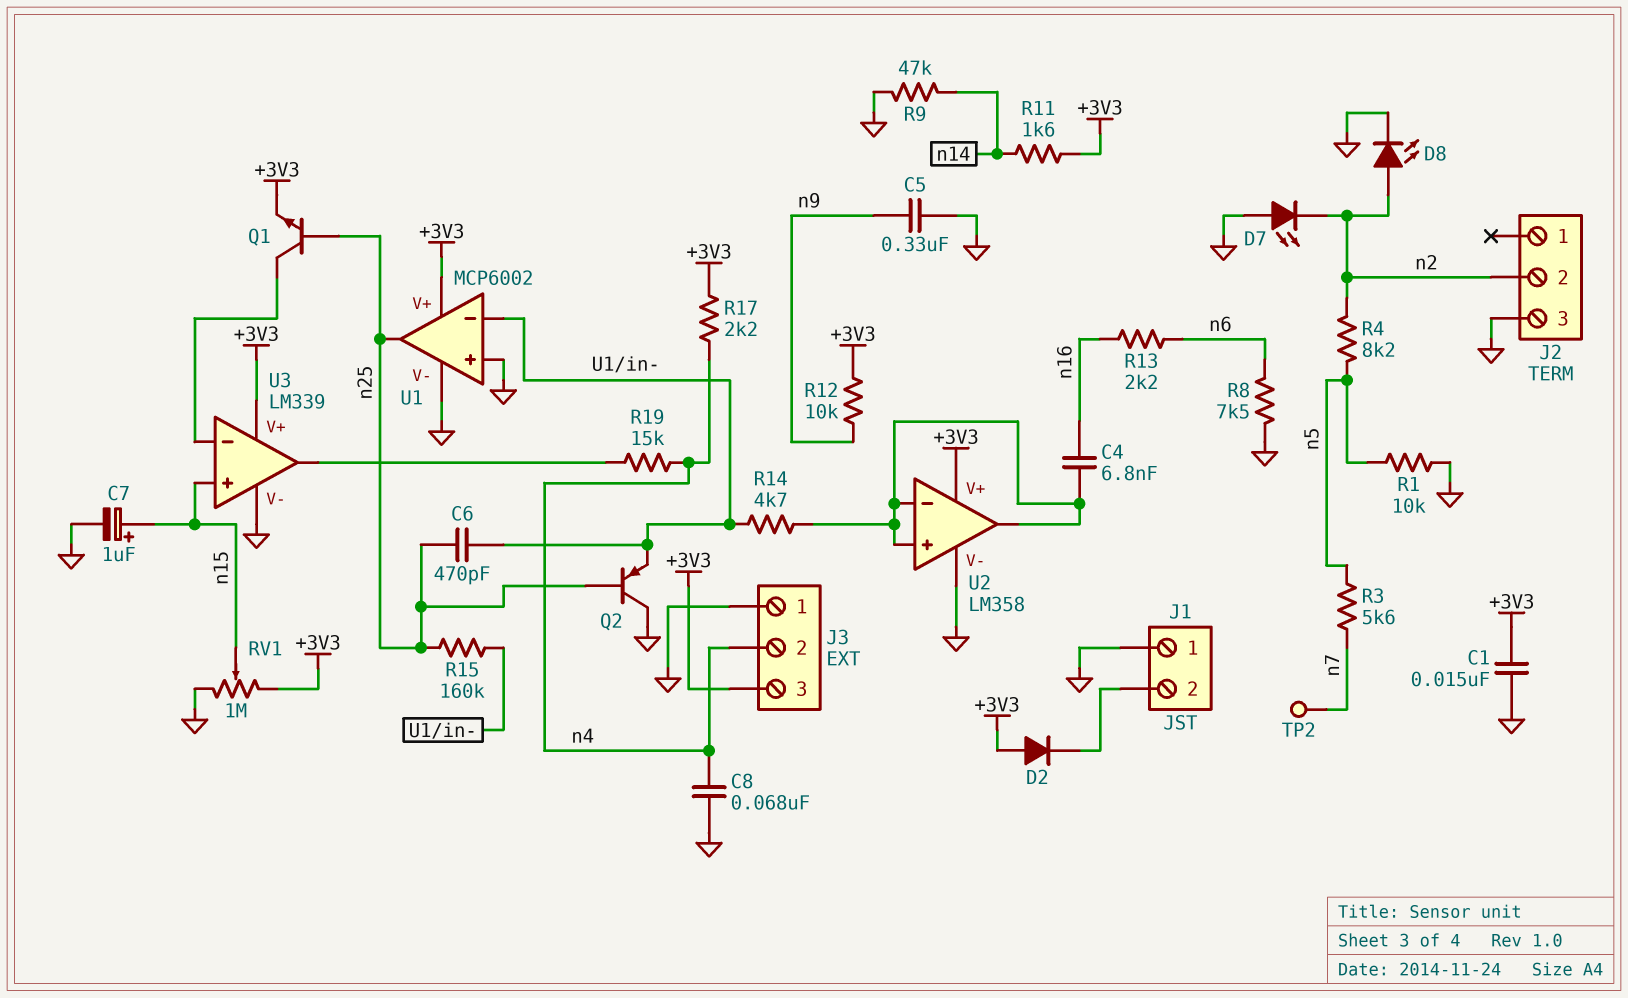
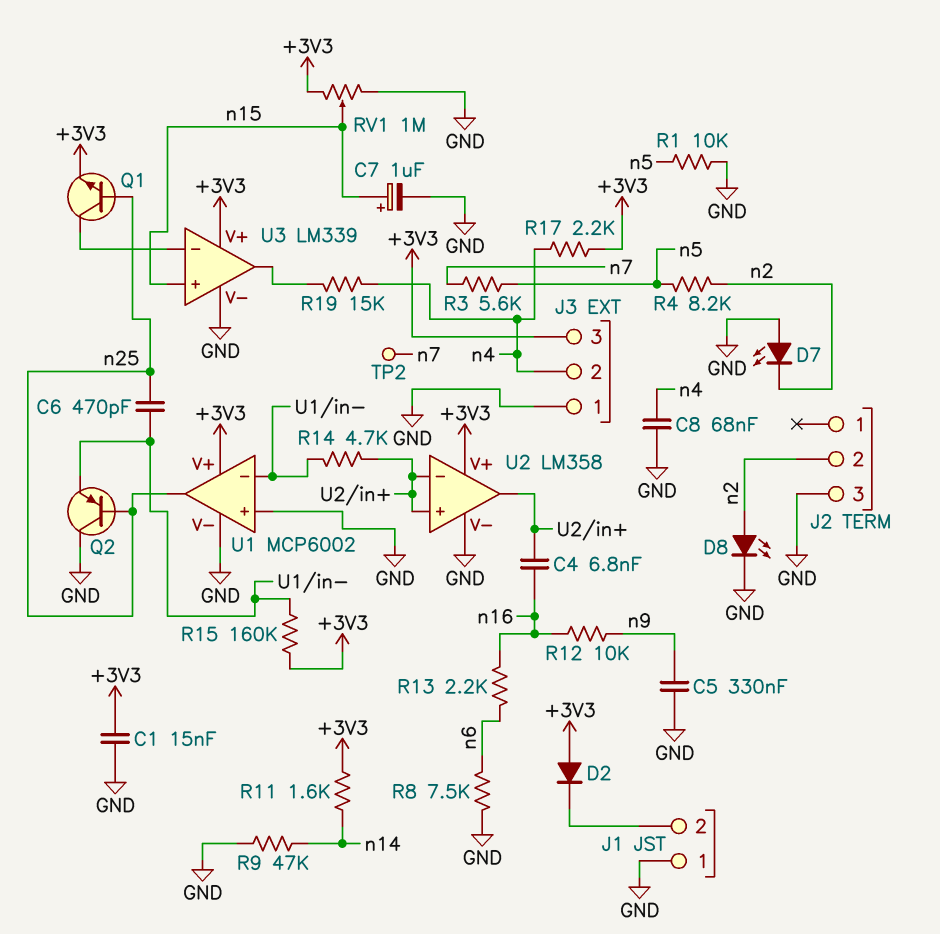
R12: 10k (+3V3, n9) -> 10k (n9, n16)
R15: 160k (U1/in-, n25) -> 160k (+3V3, U1/in-)

